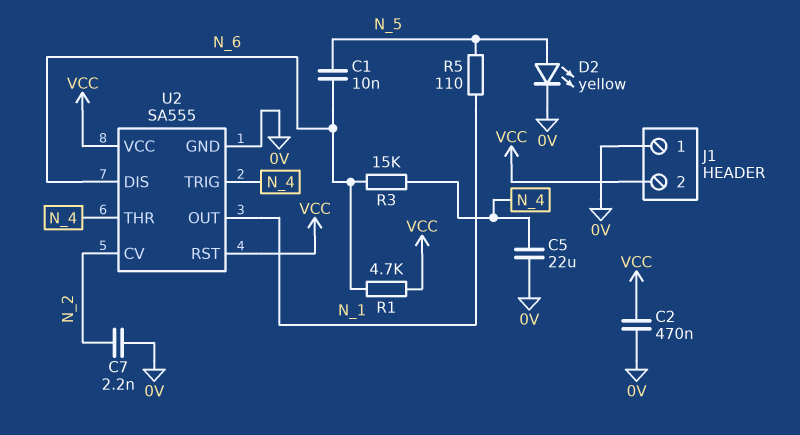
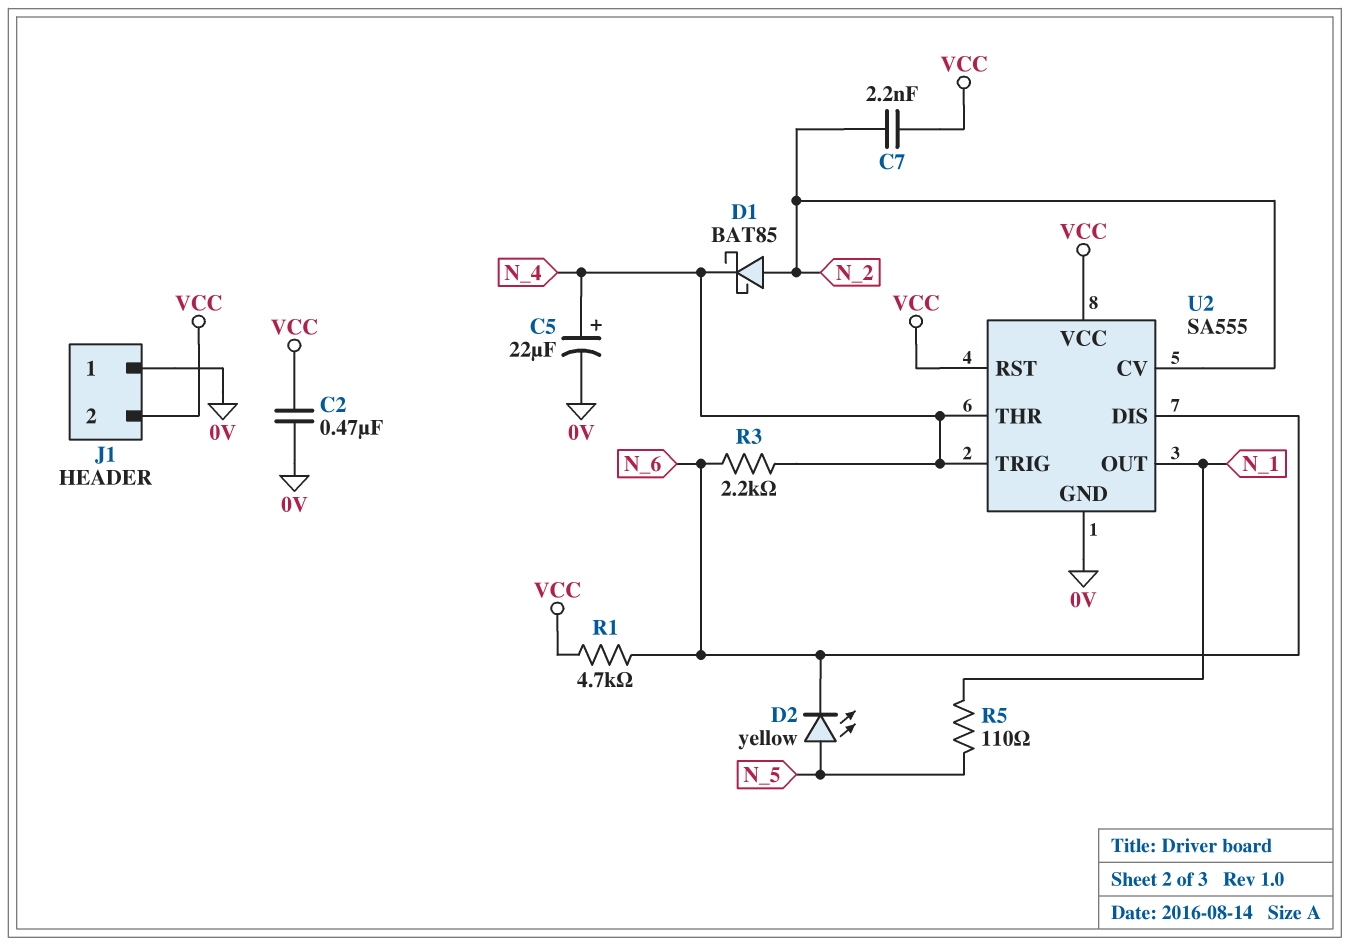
C1: 10nF (N_5, N_6) -> none
C5: 22uF (0V, N_4) -> 22uF (plus N_4, minus 0V)
C7: 2.2nF (0V, N_2) -> 2.2nF (N_2, VCC)
D1: none -> schottky BAT85 (A N_2, K N_4)
D2: LED yellow (A N_5, K 0V) -> LED yellow (A N_5, K N_6)
R3: 15k (N_4, N_6) -> 2.2k (N_4, N_6)

